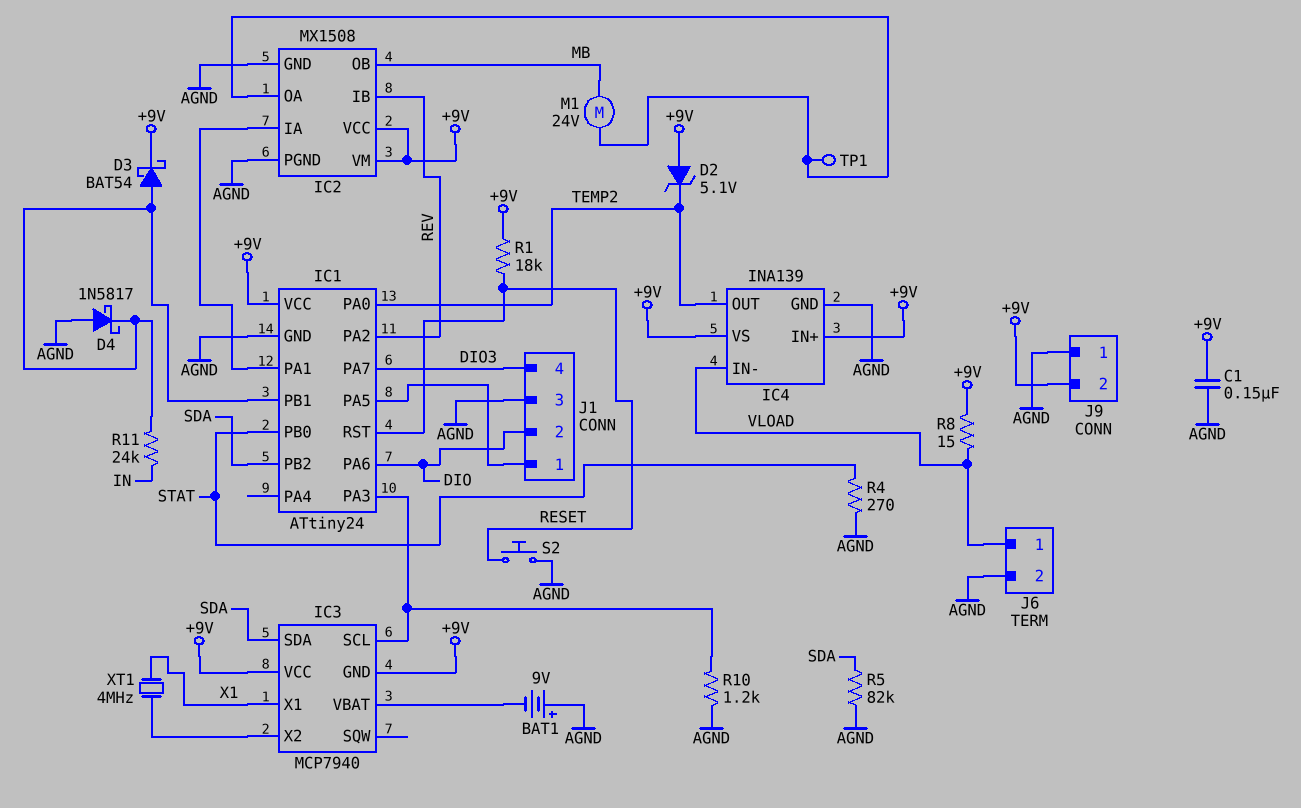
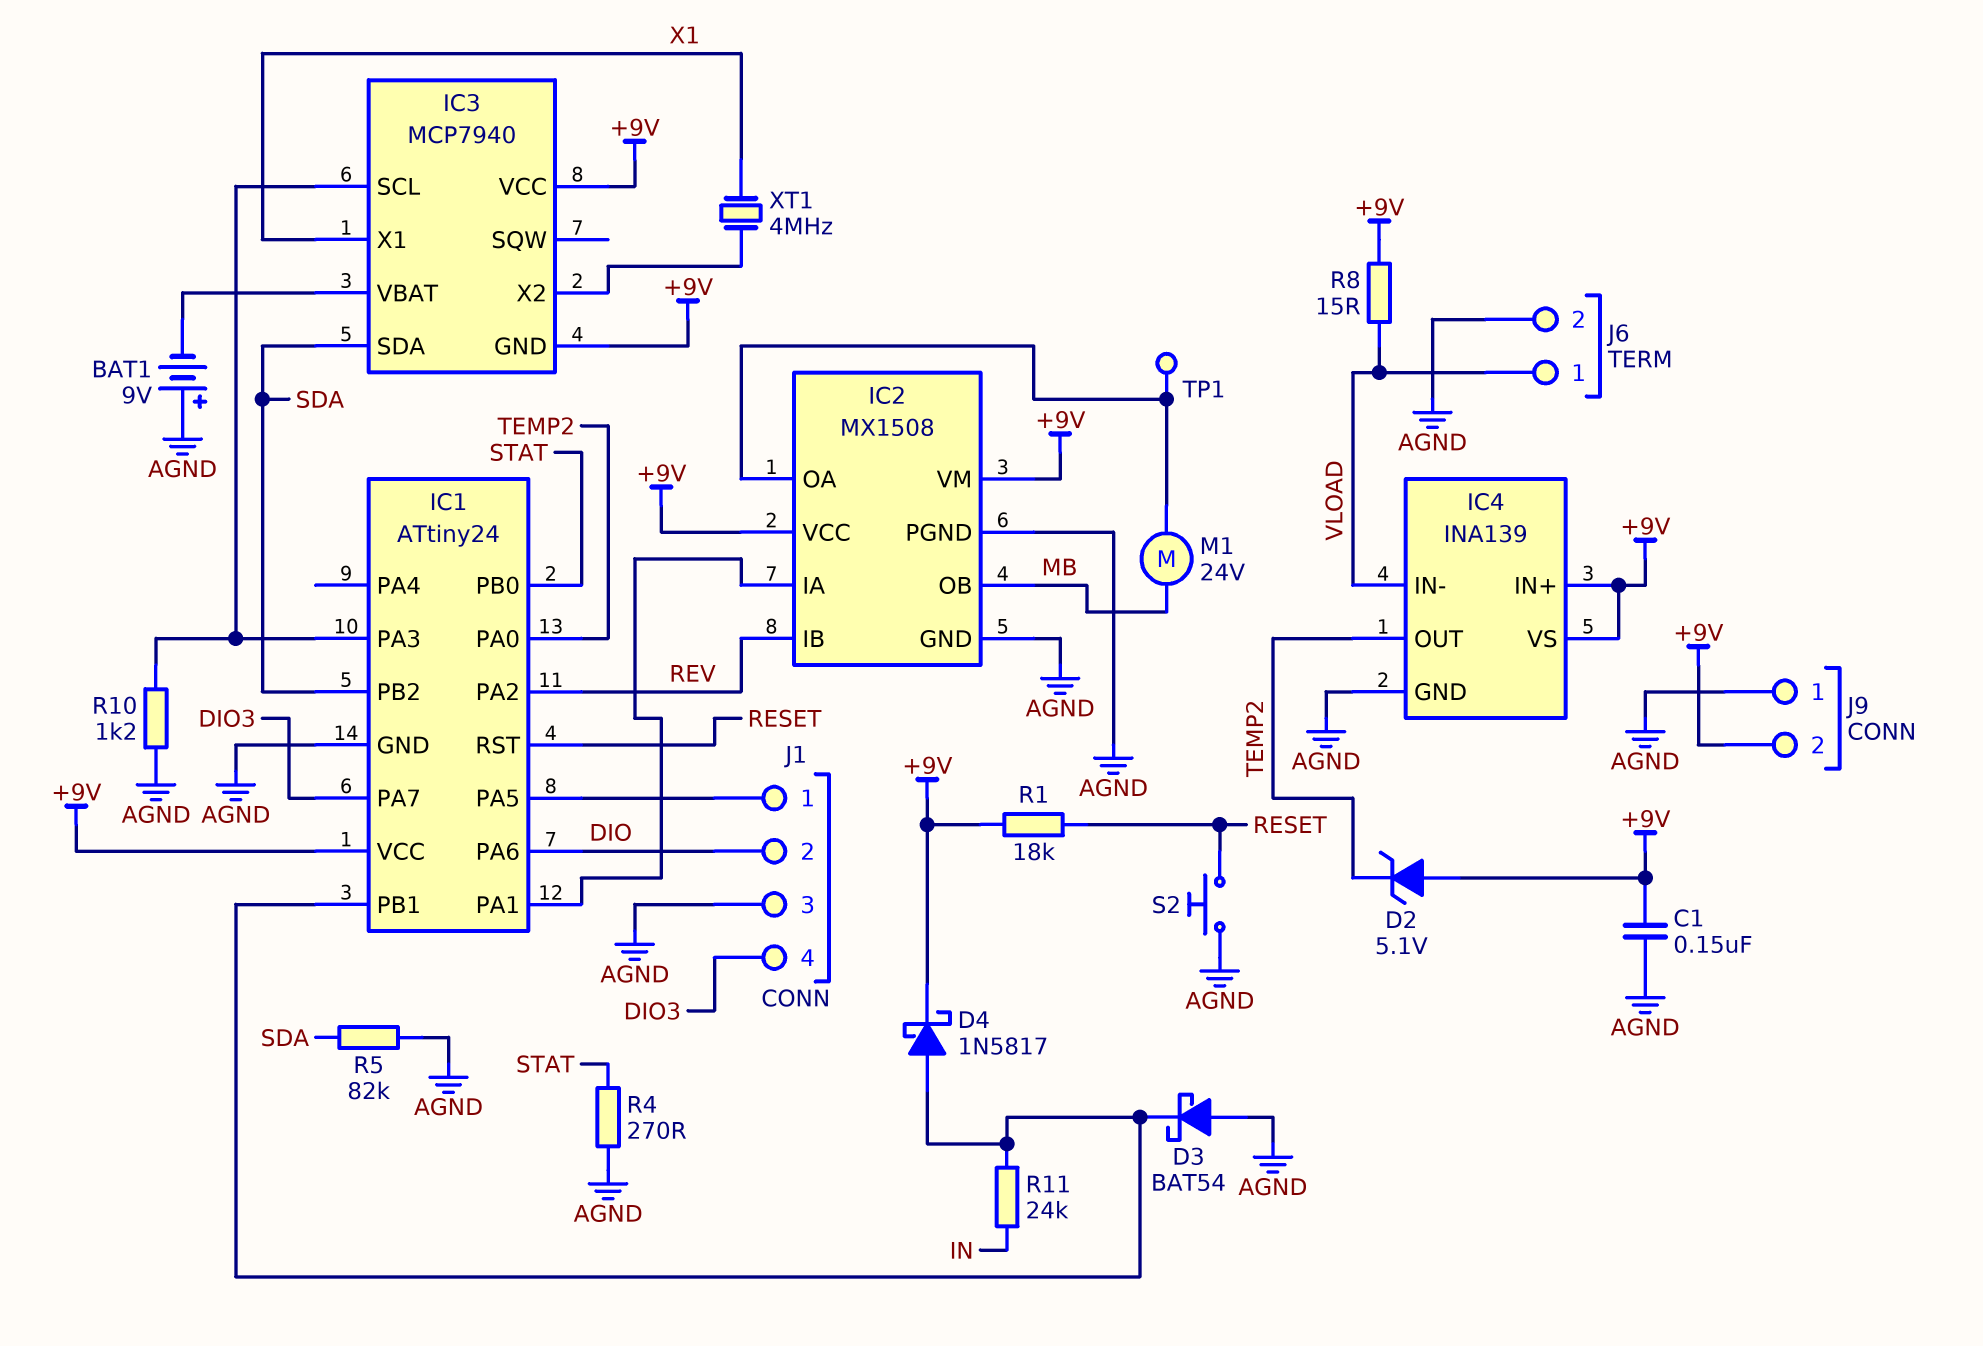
D3: schottky BAT54 (A IC1/PB1, K +9V) -> schottky BAT54 (A AGND, K IC1/PB1)
D4: schottky 1N5817 (A AGND, K IC1/PB1) -> schottky 1N5817 (A IC1/PB1, K +9V)

